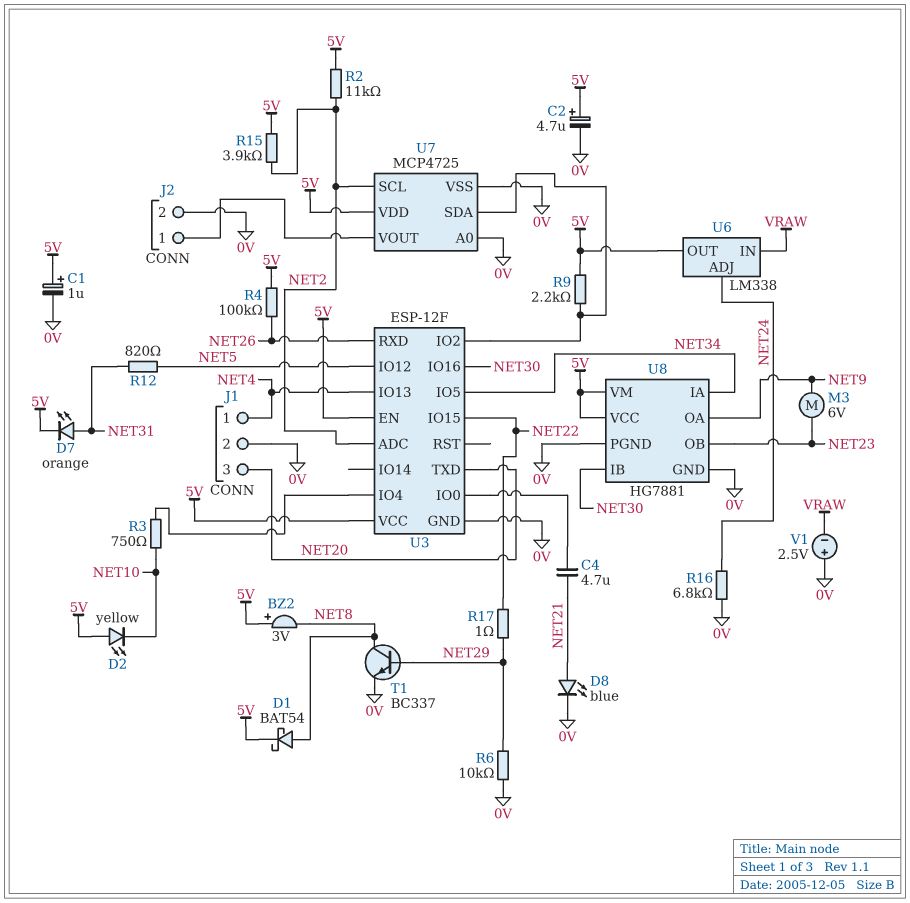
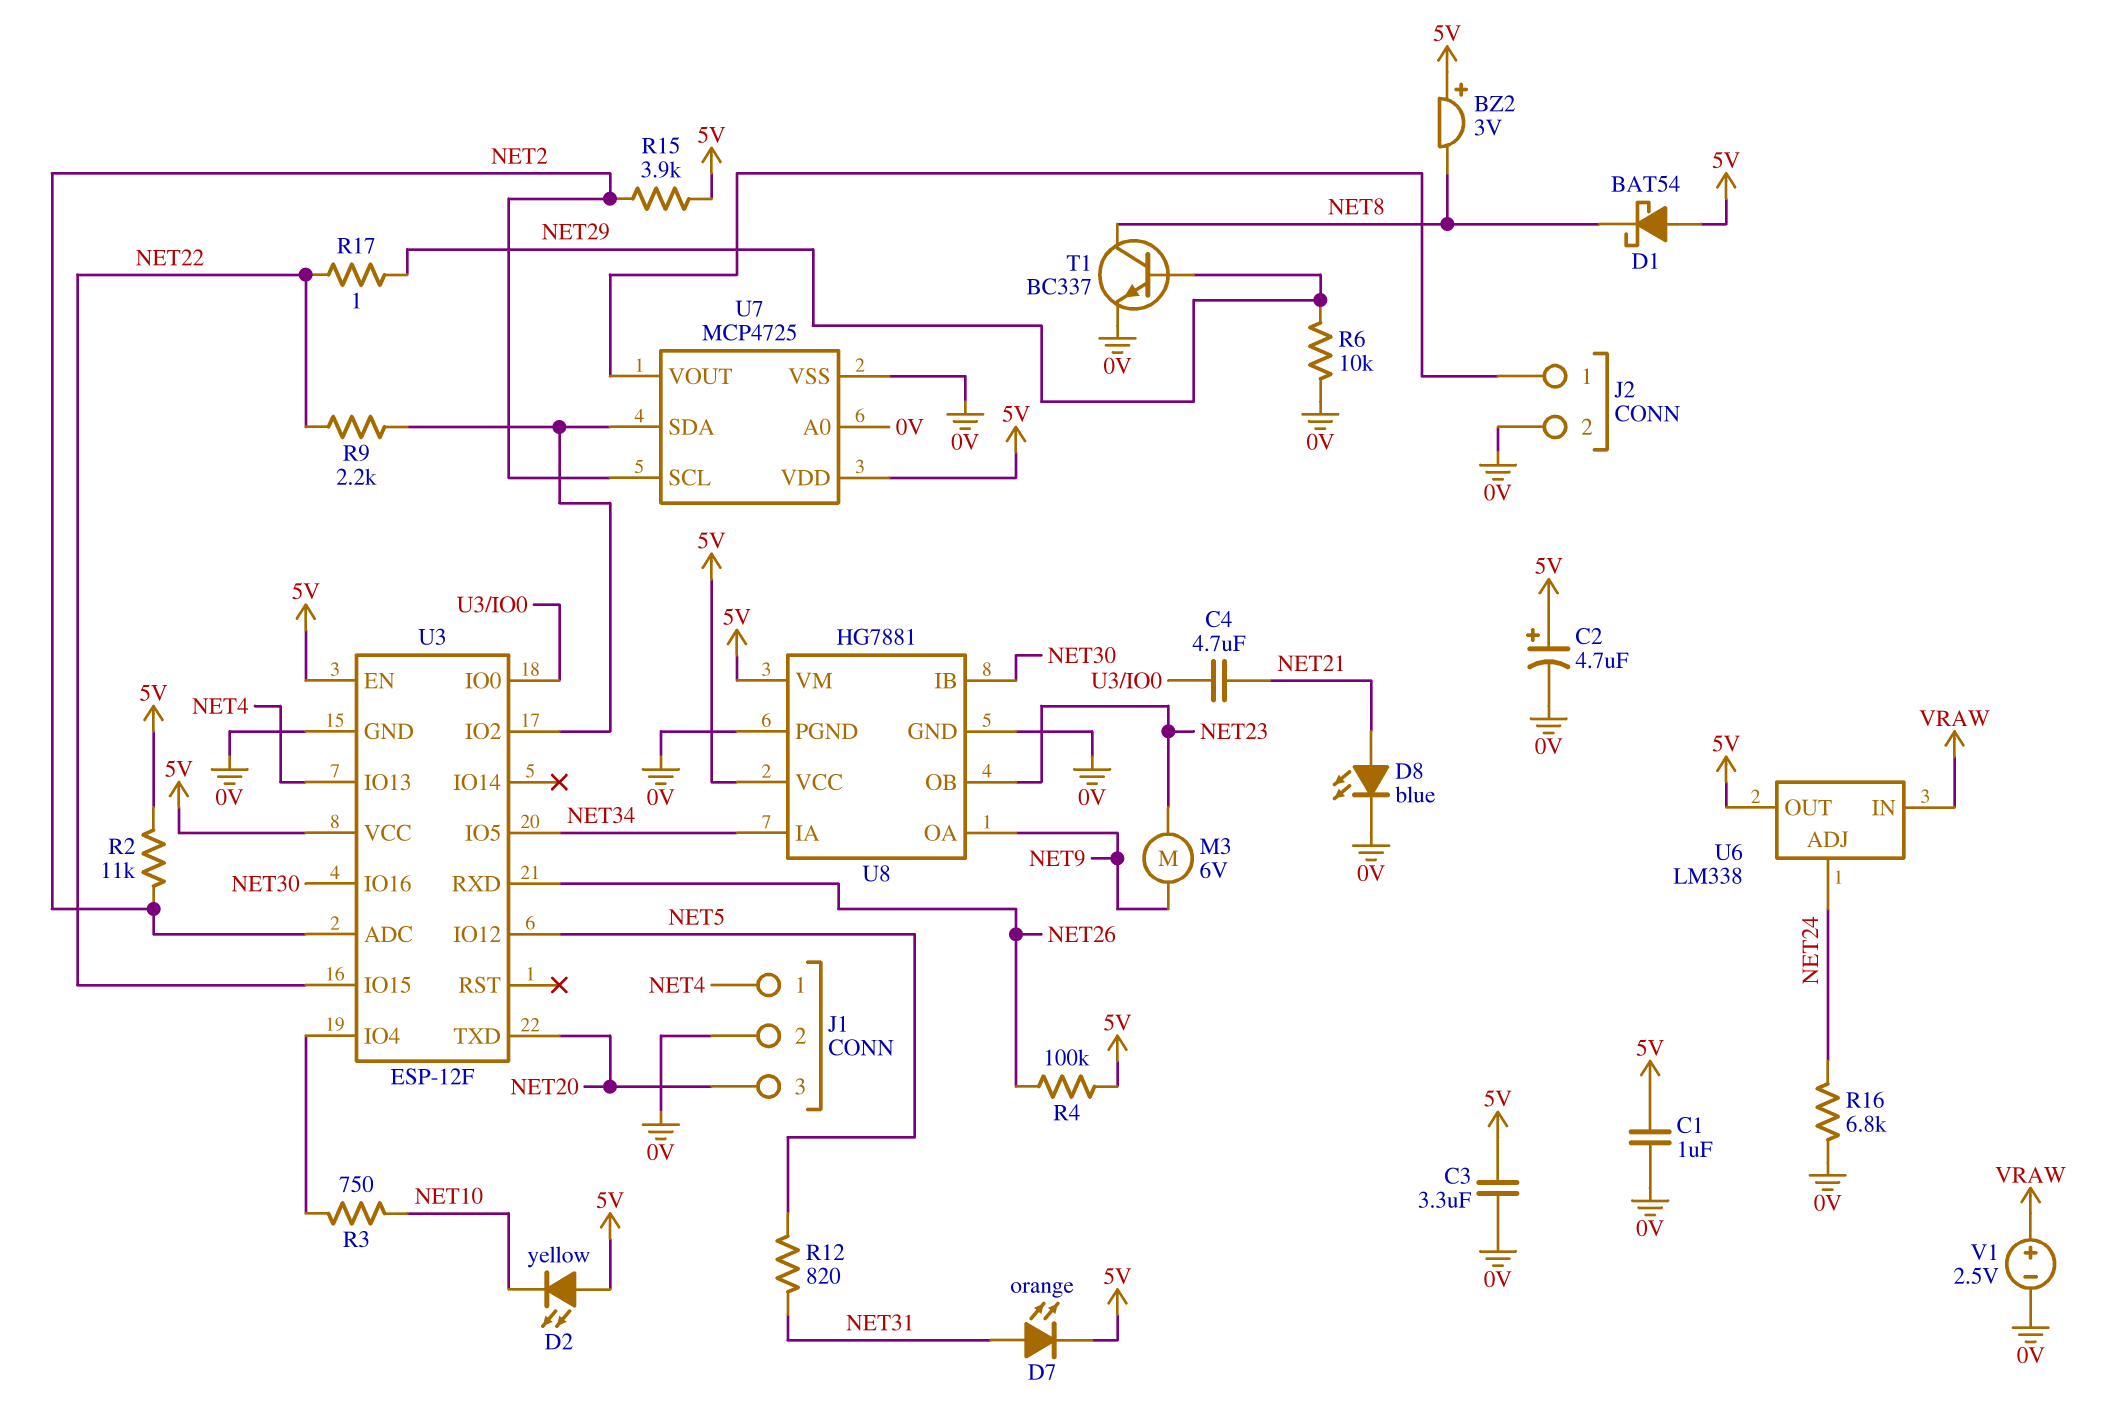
C1: 1uF (plus 5V, minus 0V) -> 1uF (0V, 5V)
C3: none -> 3.3uF (0V, 5V)
D1: schottky BAT54 (A NET8, K 5V) -> schottky BAT54 (A 5V, K NET8)
R9: 2.2k (5V, U3/IO2) -> 2.2k (NET22, U3/IO2)
V1: 2.5V (plus 0V, minus VRAW) -> 2.5V (plus VRAW, minus 0V)

